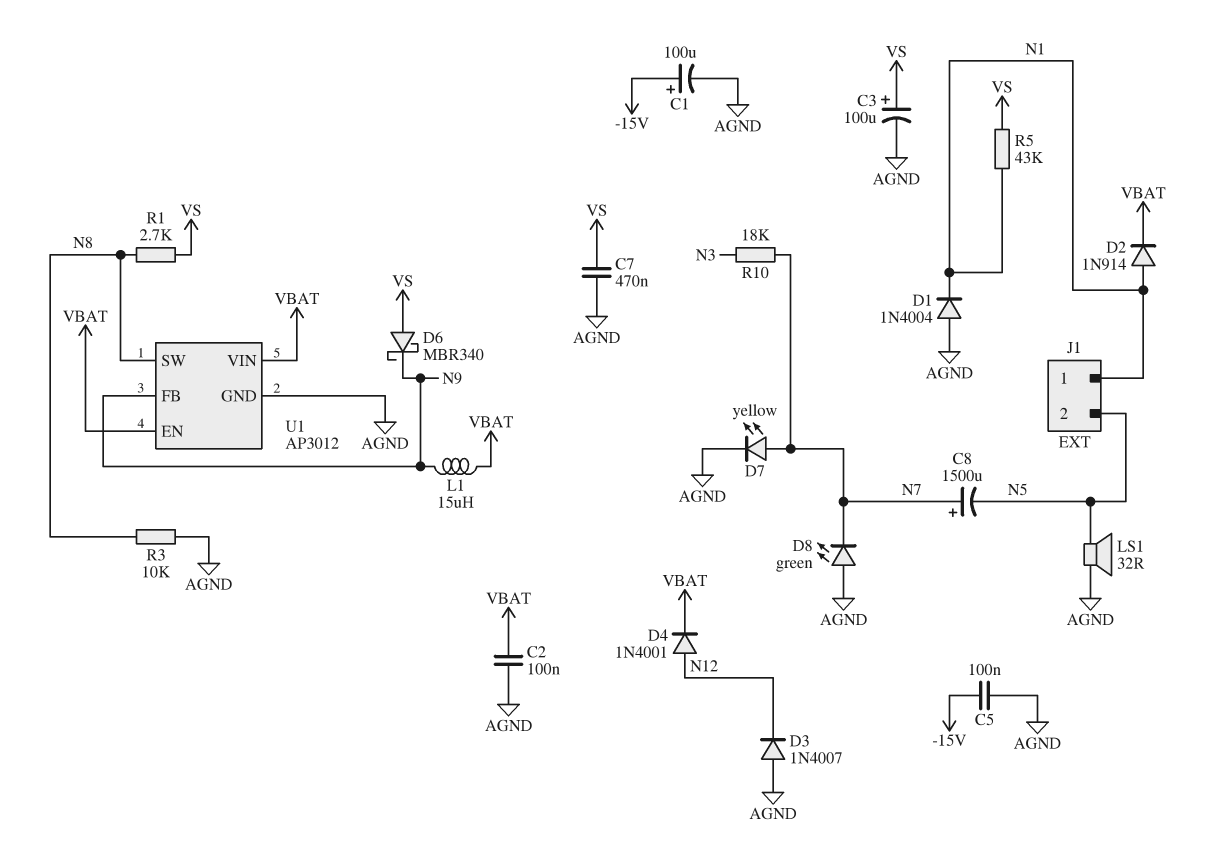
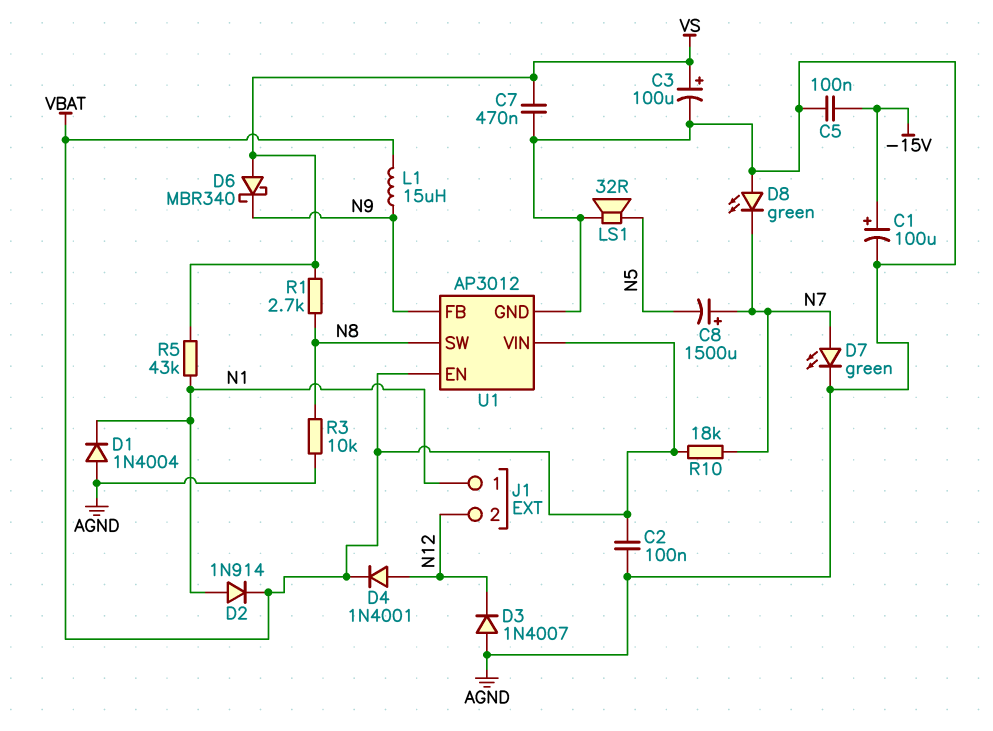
D7: LED yellow (A N7, K AGND) -> LED green (A N7, K AGND)
J1 pin 2: N5 -> N12
R10: 18k (N3, N7) -> 18k (N7, VBAT)

